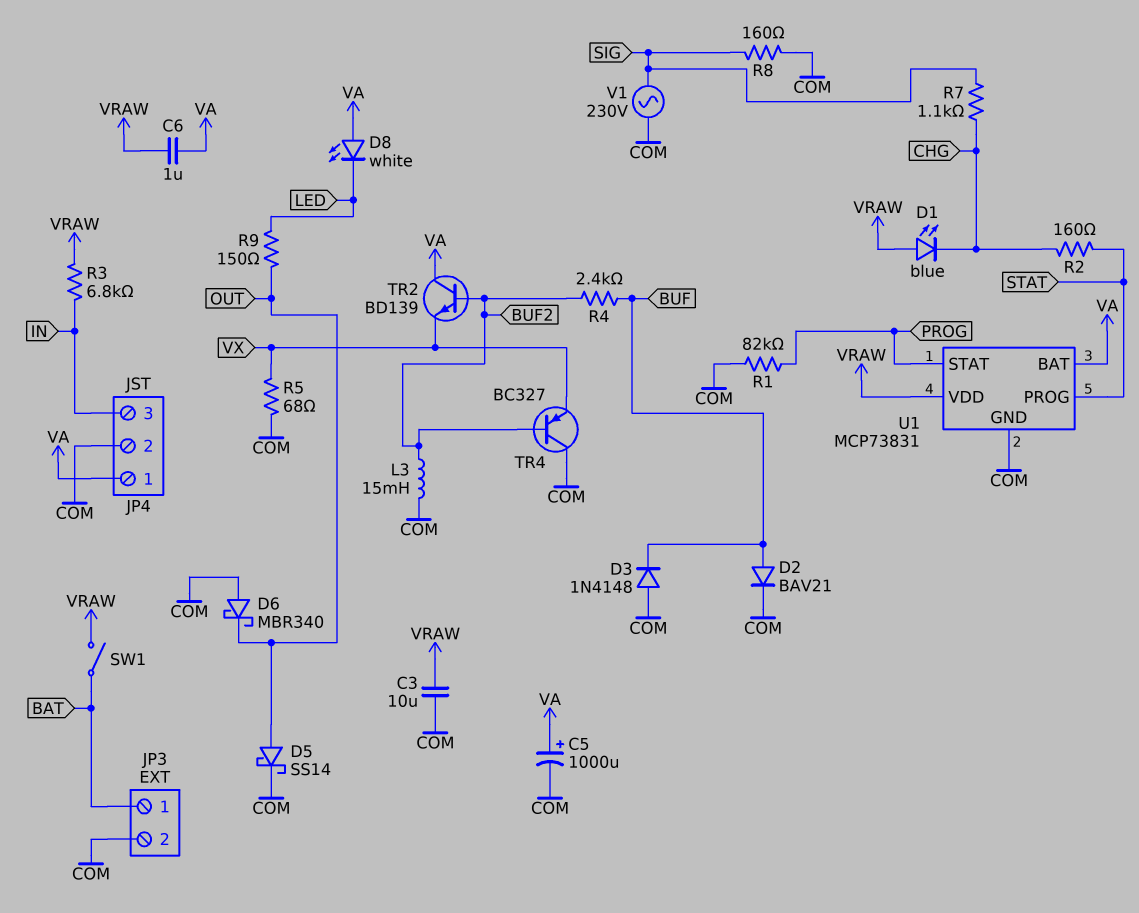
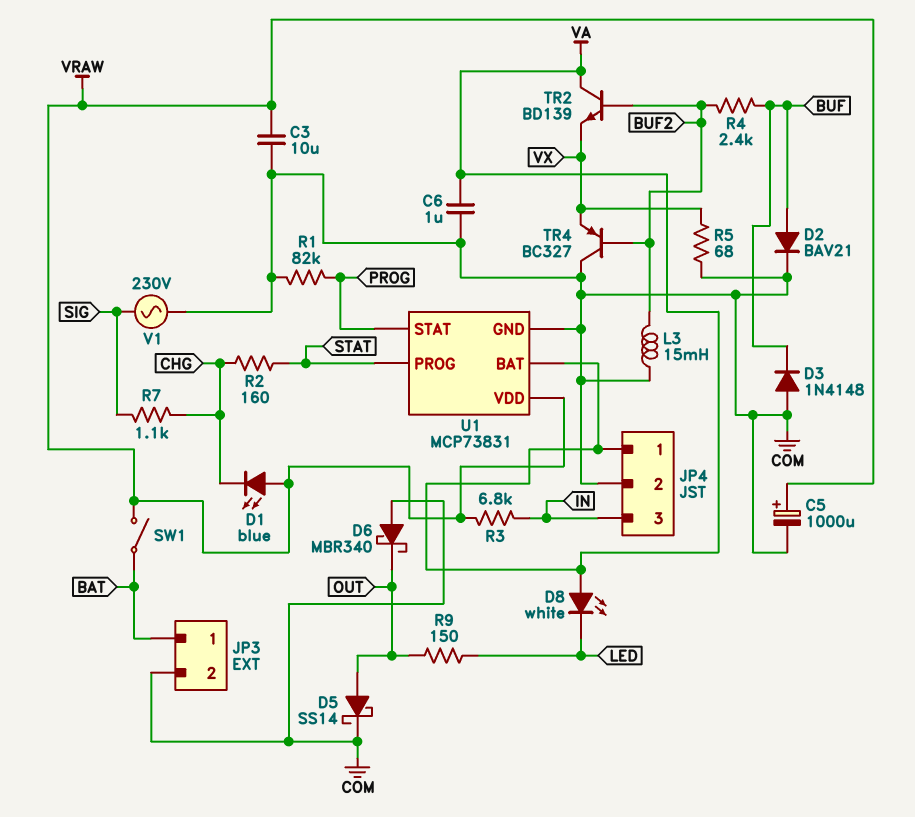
C5: 1000uF (plus VA, minus COM) -> 1000uF (plus VRAW, minus COM)
C6: 1uF (VA, VRAW) -> 1uF (COM, VA)
R8: 160 (COM, SIG) -> none

